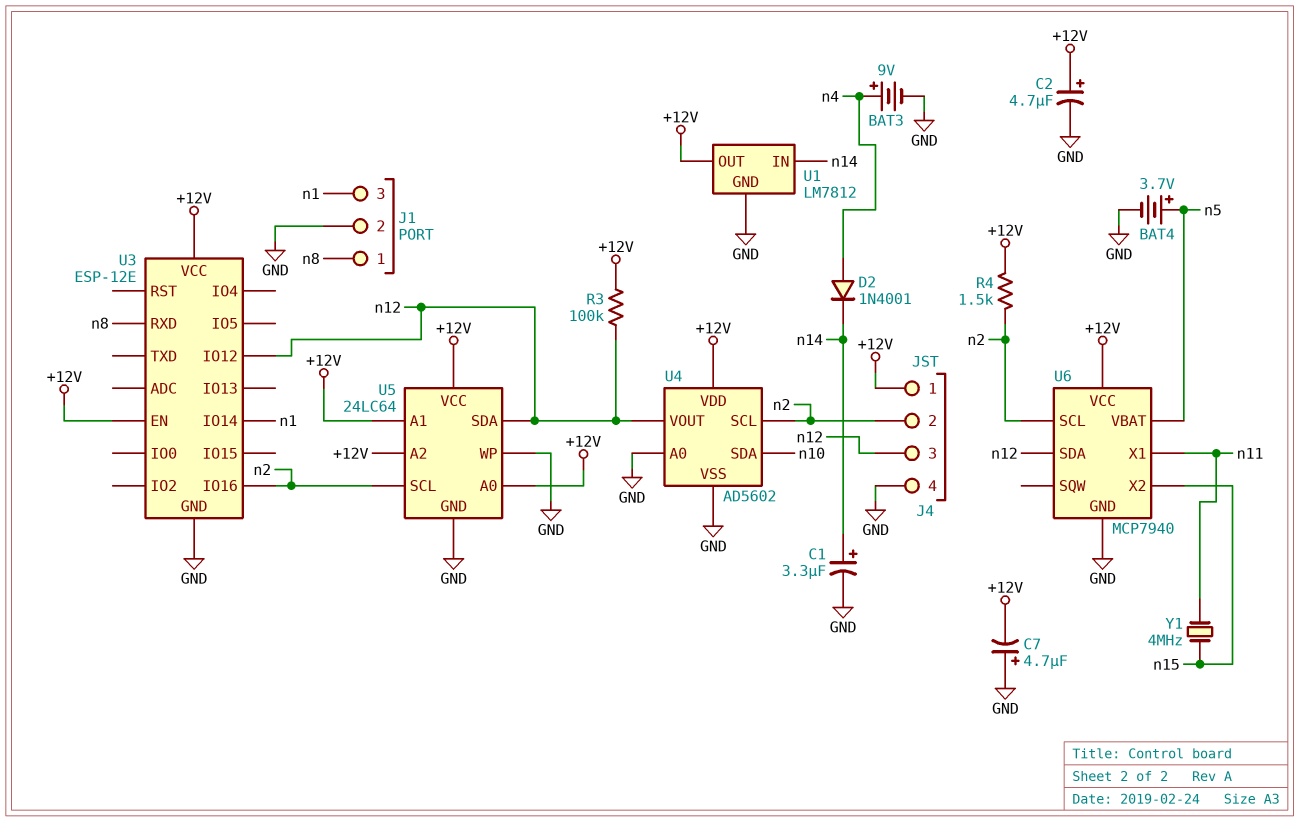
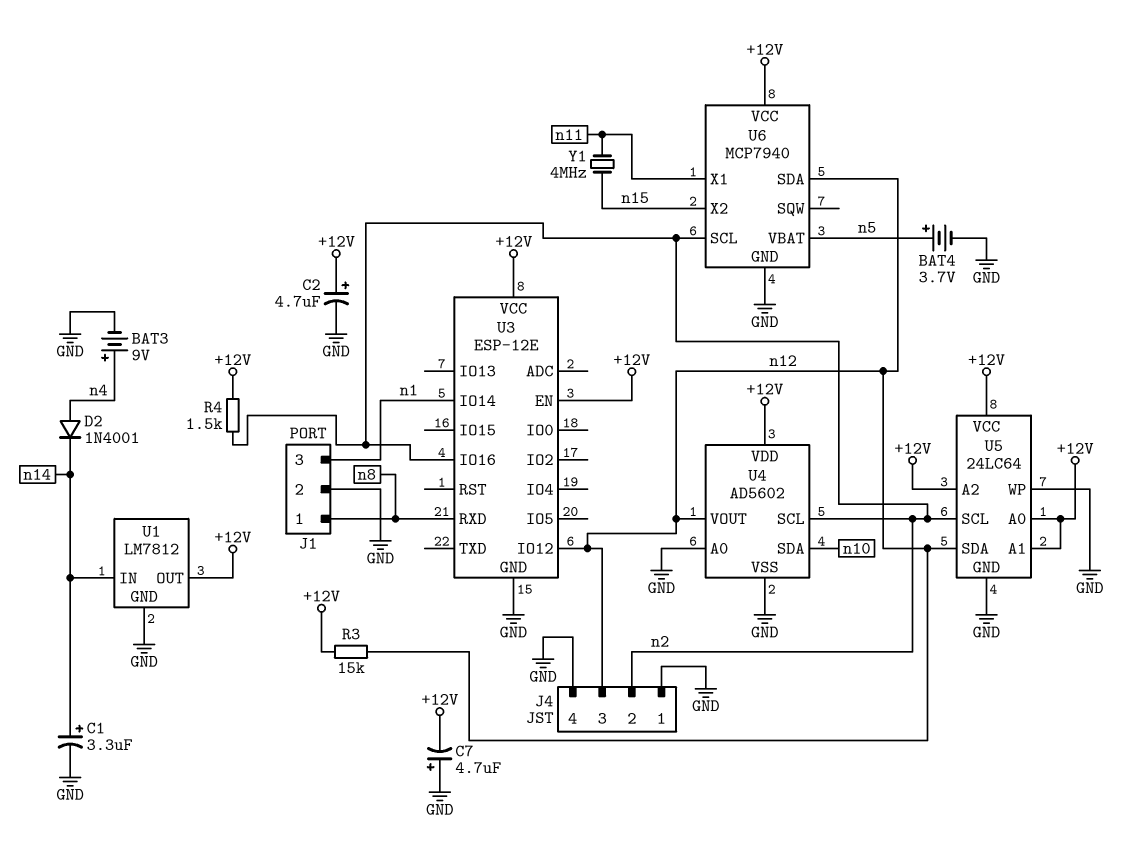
J4 pin 1: +12V -> GND
R3: 100k (+12V, n12) -> 15k (+12V, n12)

